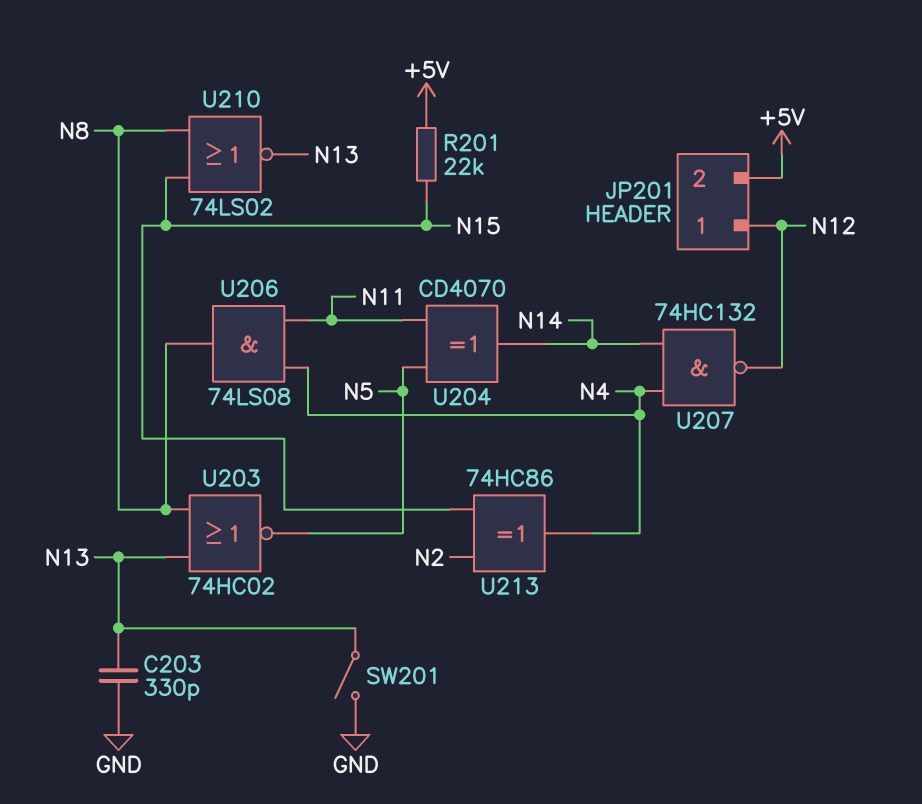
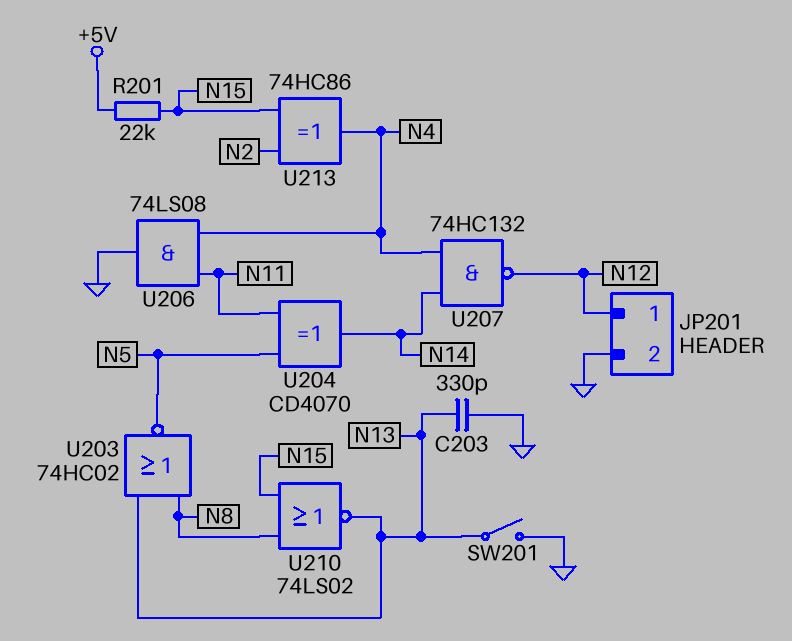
JP201 pin 2: +5V -> GND
U206: AND 74LS08 (in N4, in N11, out N8) -> AND 74LS08 (in N4, in N11, out GND)

